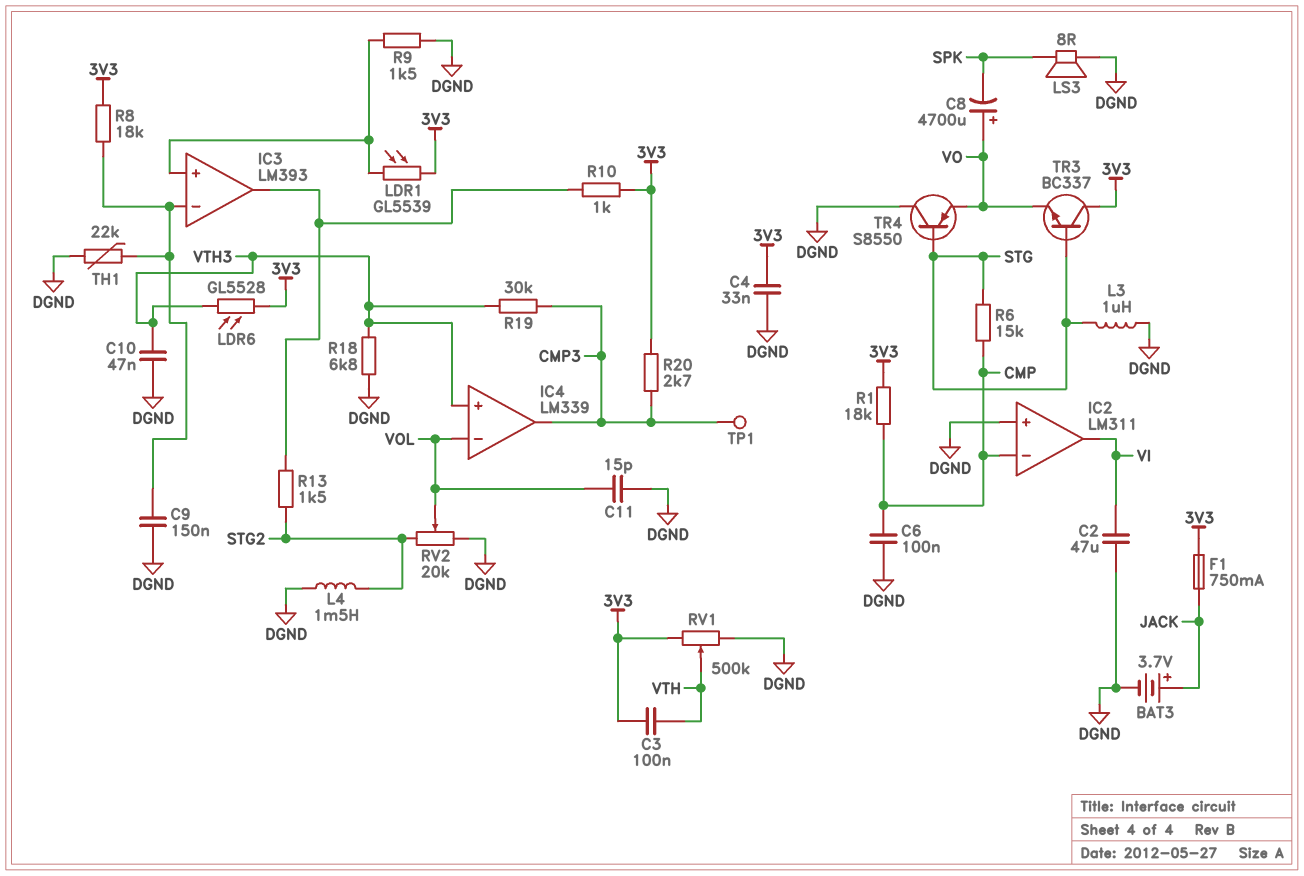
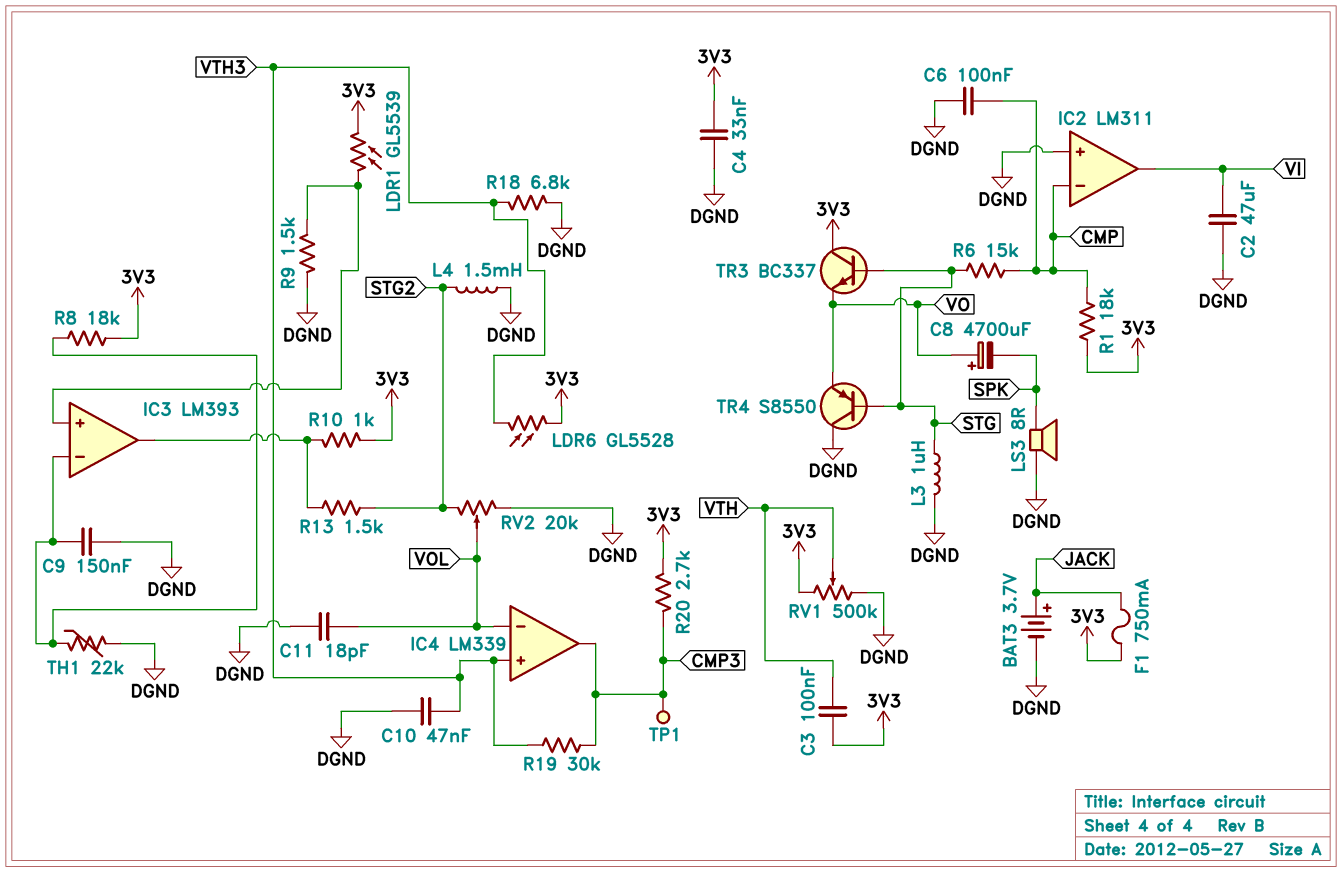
C11: 15pF (DGND, VOL) -> 18pF (DGND, VOL)

